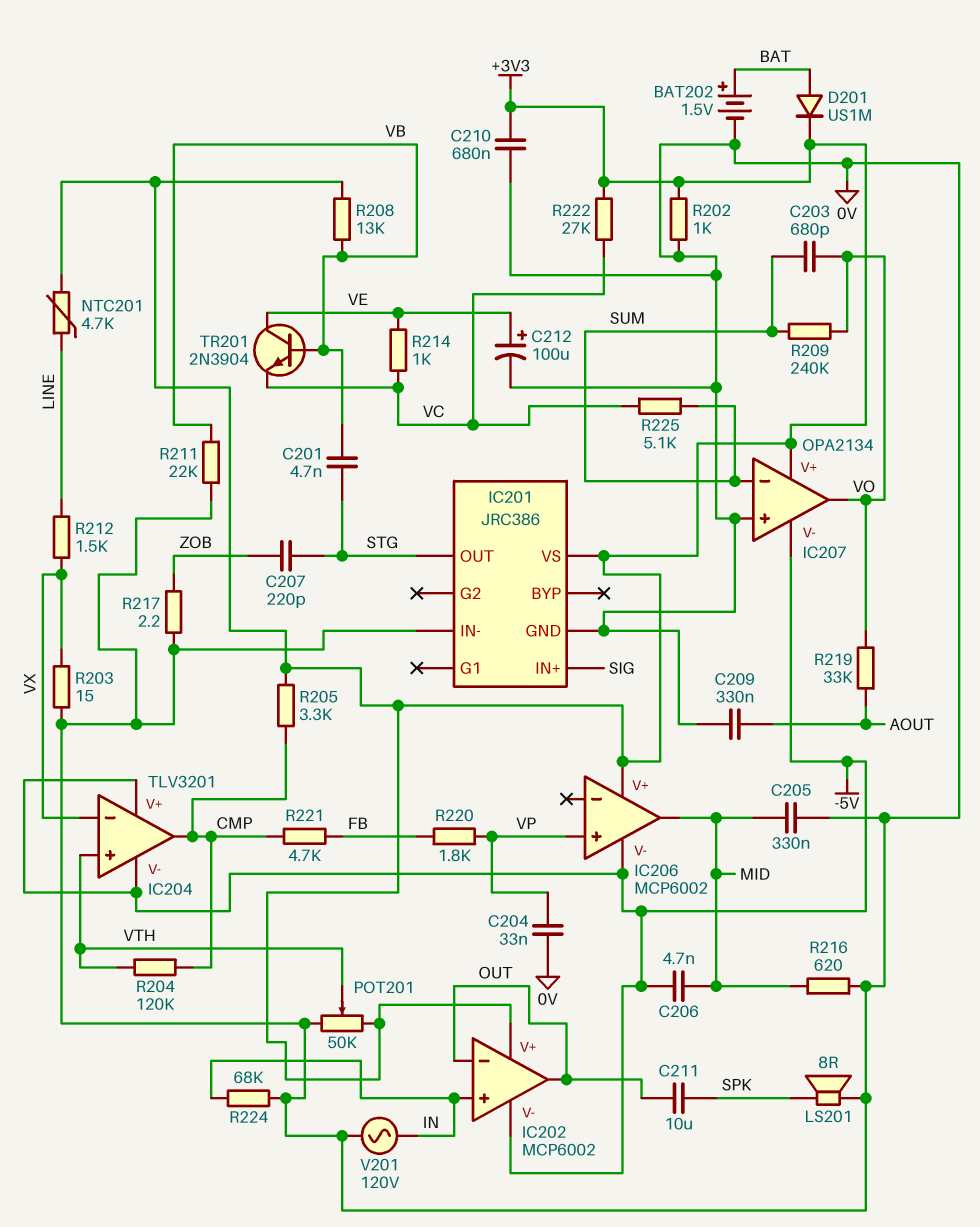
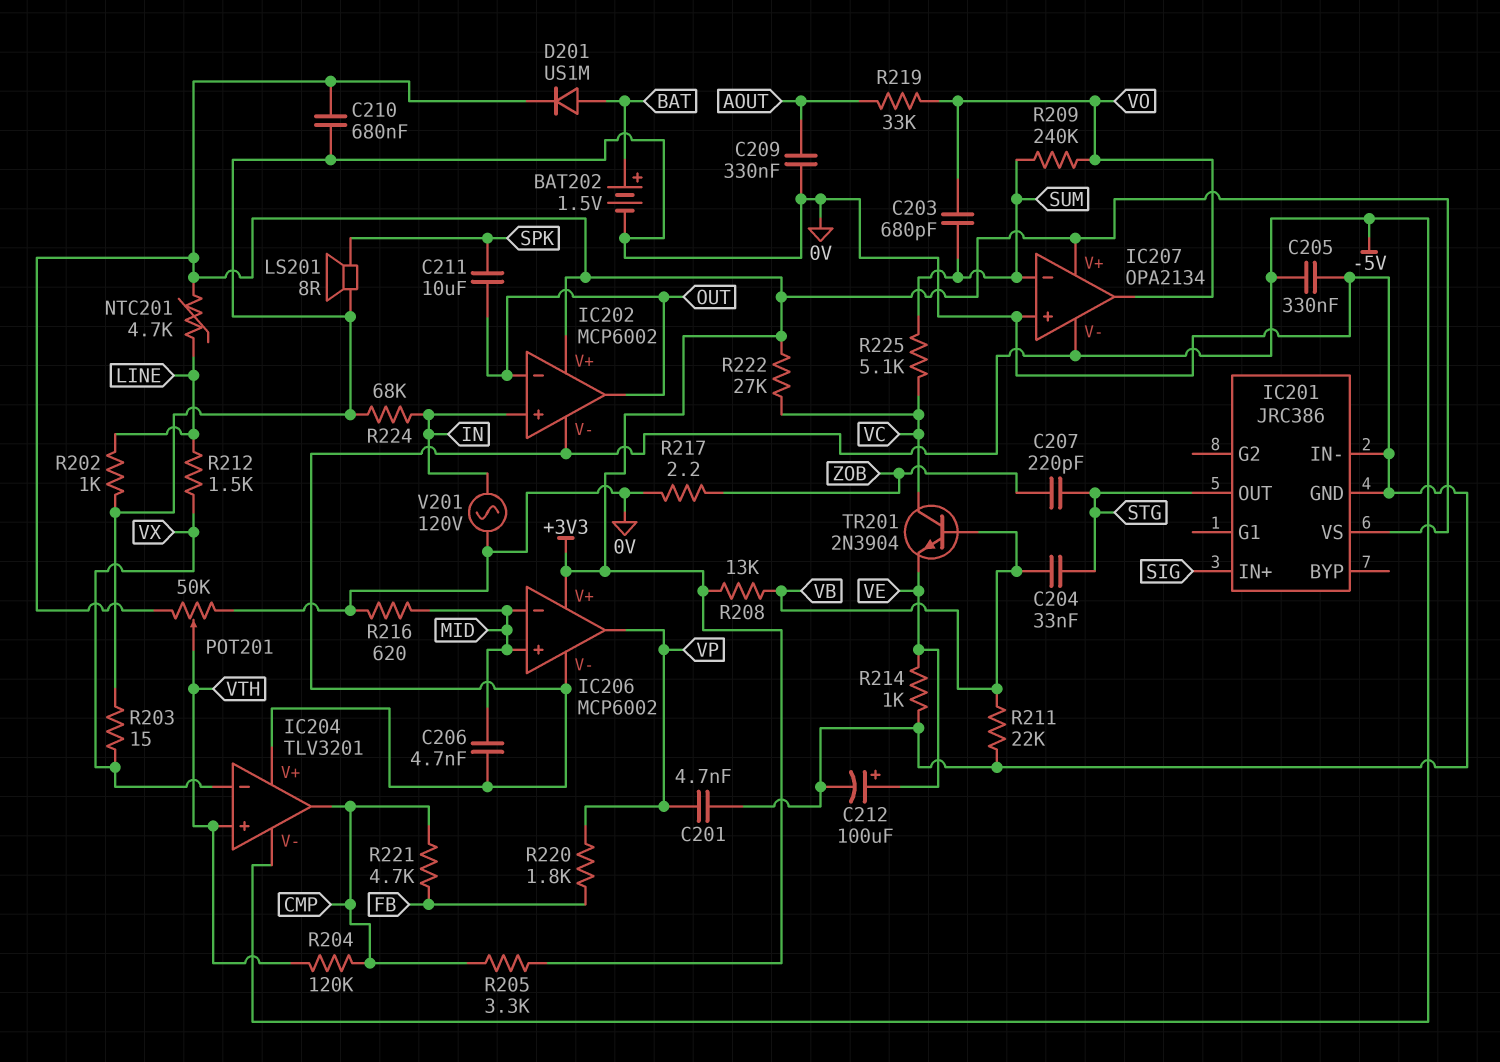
C201: 4.7nF (STG, VB) -> 4.7nF (0V, VP)
C204: 33nF (0V, VP) -> 33nF (STG, VB)
C205: 330nF (0V, MID) -> 330nF (-5V, 0V)
IC206 pin in+: VP -> MID
IC206 pin in-: none -> MID
IC206 pin out: MID -> VP
R202: 1k (+3V3, 0V) -> 1k (0V, LINE)
R214: 1k (VC, VE) -> 1k (0V, VE)
TR201: NPN 2N3904 (B VB, C VE, E VC) -> NPN 2N3904 (B VB, C VC, E VE)

